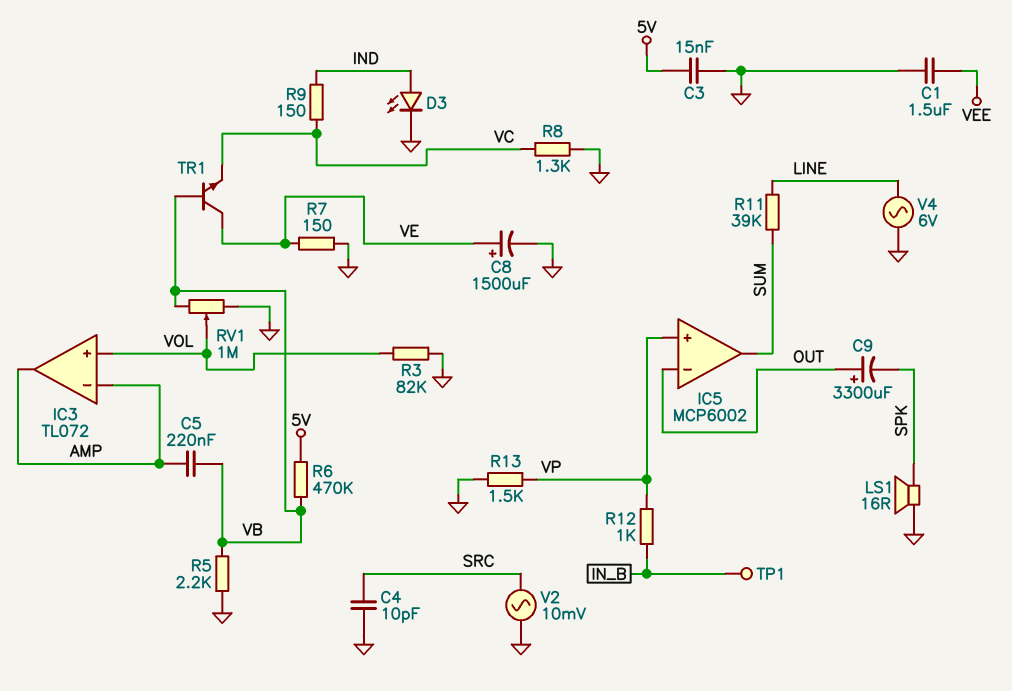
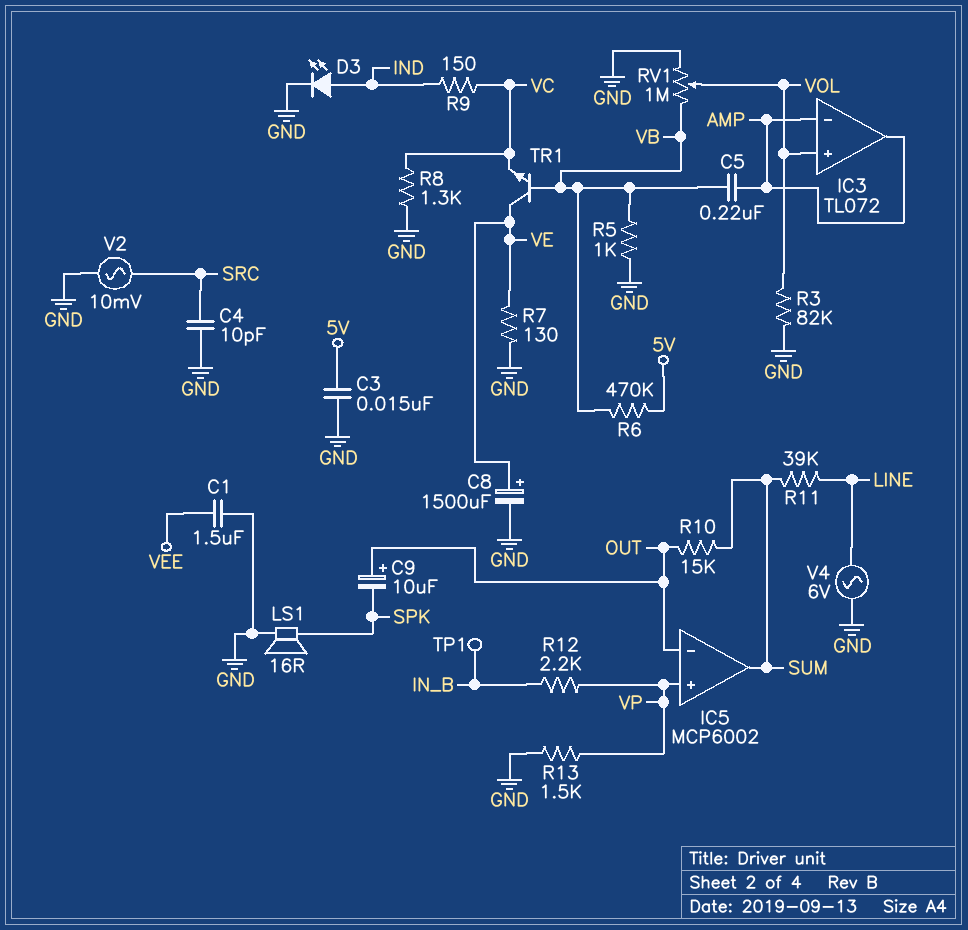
C9: 3300uF (plus OUT, minus SPK) -> 10uF (plus OUT, minus SPK)
R5: 2.2k (GND, VB) -> 1k (GND, VB)
R7: 150 (GND, VE) -> 130 (GND, VE)
R10: none -> 15k (OUT, SUM)
R12: 1k (IN_B, VP) -> 2.2k (IN_B, VP)

